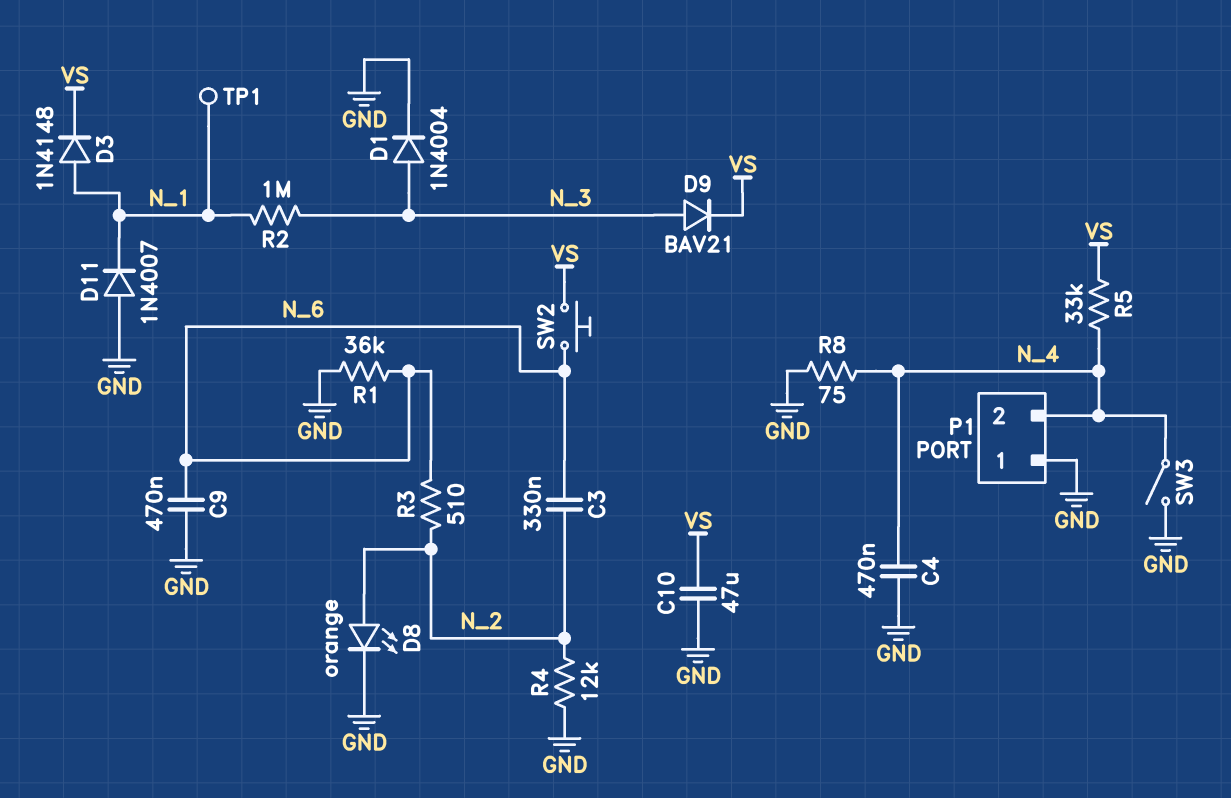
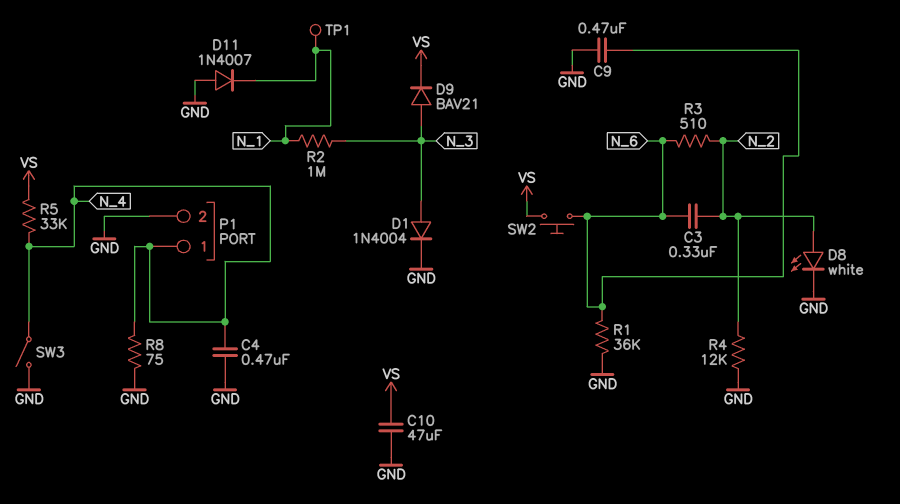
D3: diode 1N4148 (A N_1, K VS) -> none
D8: LED orange (A N_2, K GND) -> LED white (A N_2, K GND)
P1 pin 1: GND -> N_4
P1 pin 2: N_4 -> GND

